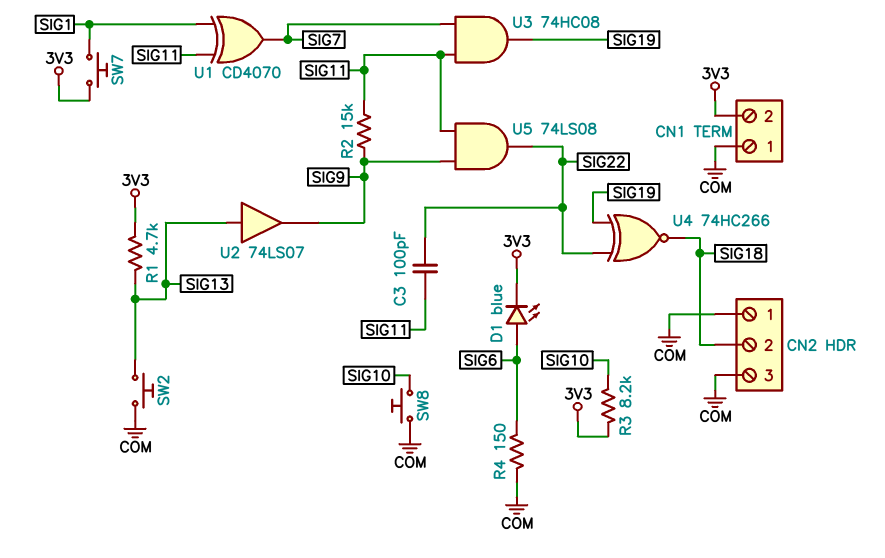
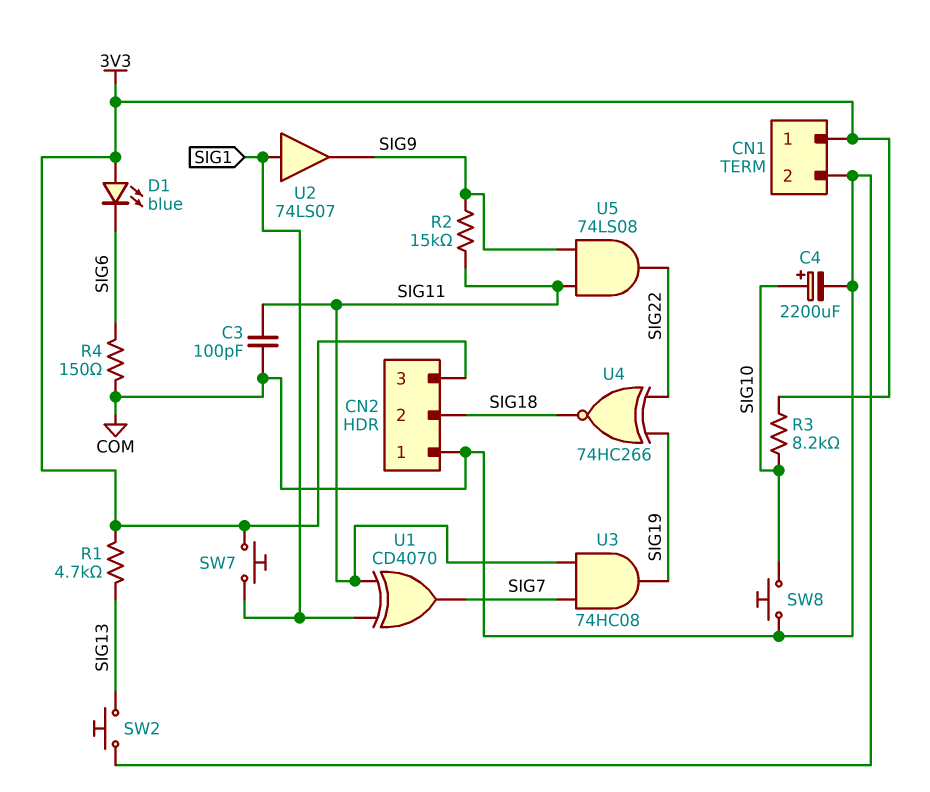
C3: 100pF (SIG11, SIG22) -> 100pF (COM, SIG11)
C4: none -> 2200uF (plus SIG10, minus COM)
CN1 pin 1: COM -> 3V3
CN1 pin 2: 3V3 -> COM
CN2 pin 3: COM -> 3V3
D1: LED blue (A SIG6, K 3V3) -> LED blue (A 3V3, K SIG6)
U2: buffer 74LS07 (in SIG13, out SIG9) -> buffer 74LS07 (in SIG1, out SIG9)

